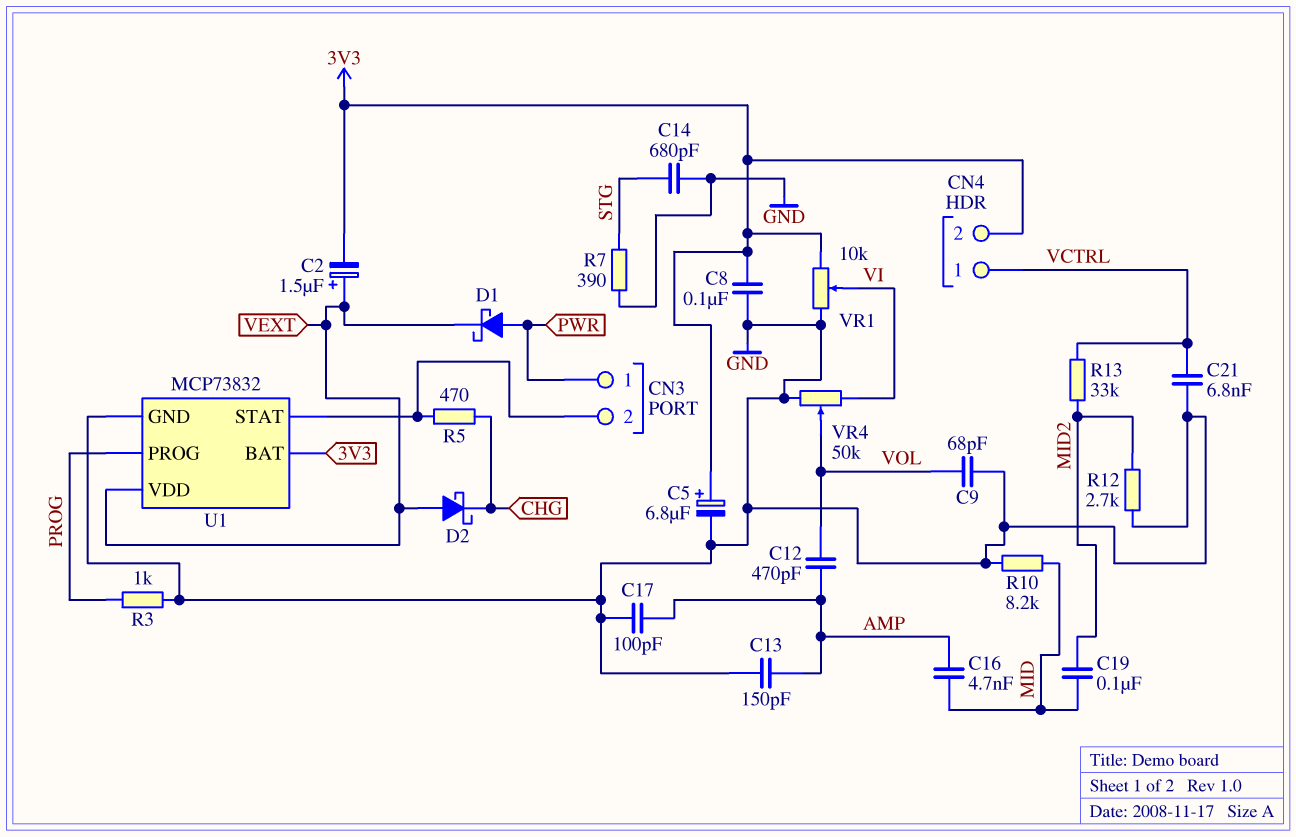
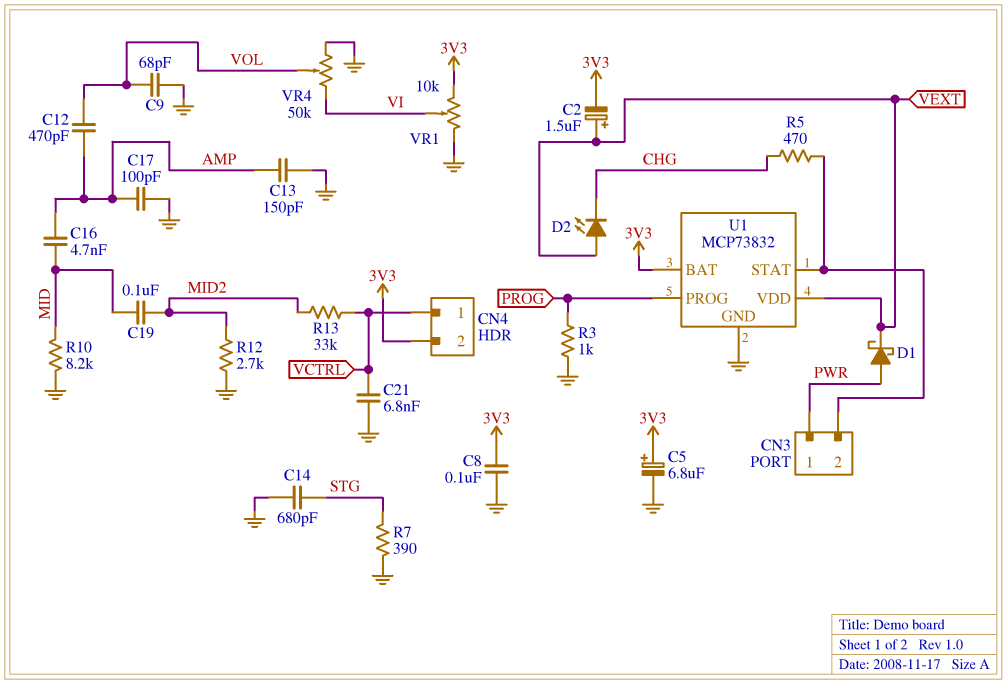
D2: schottky (A VEXT, K CHG) -> LED (A VEXT, K CHG)

